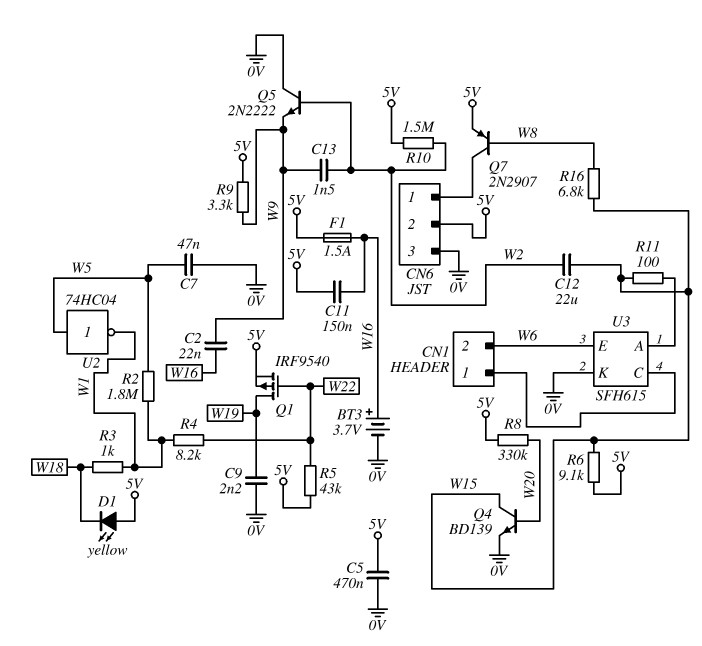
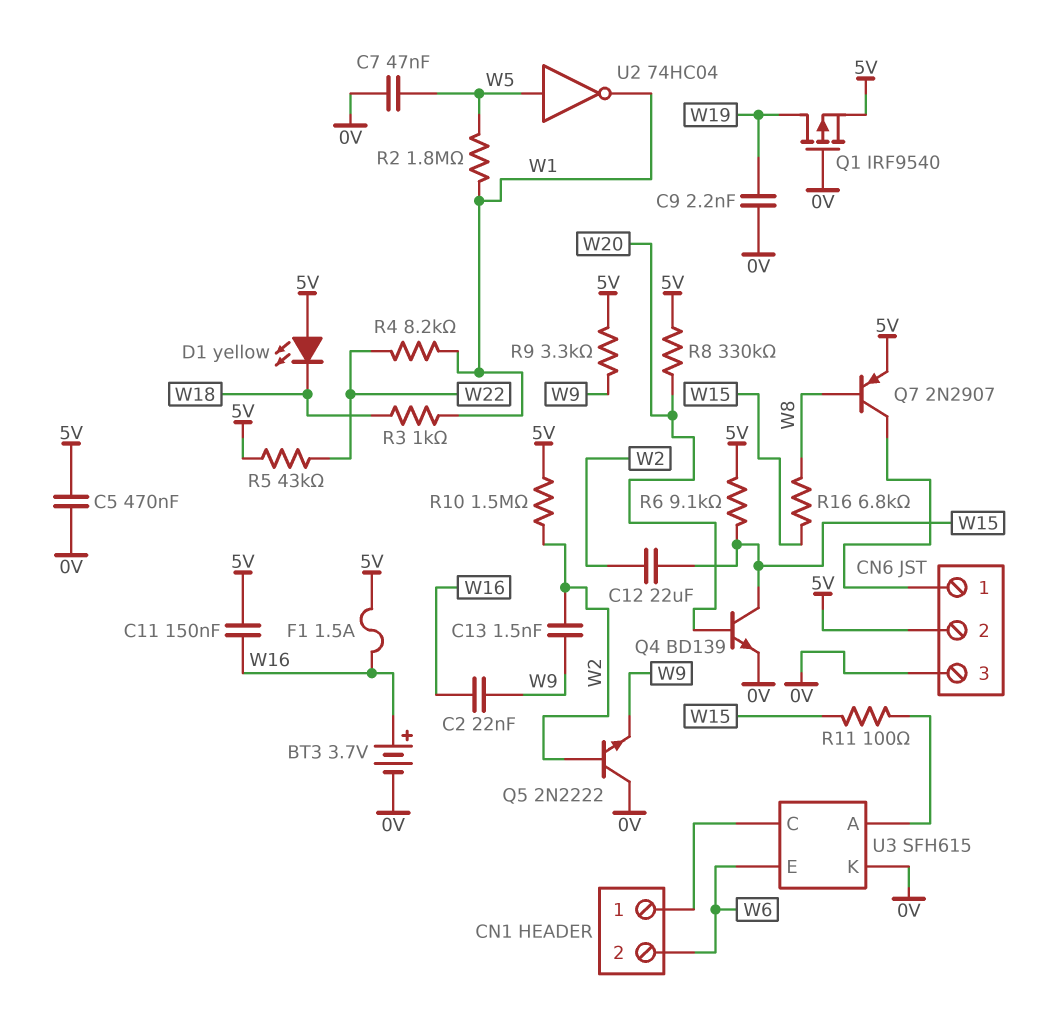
Q1: PMOS IRF9540 (G W22, D W19, S 5V) -> PMOS IRF9540 (G 0V, D W19, S 5V)

